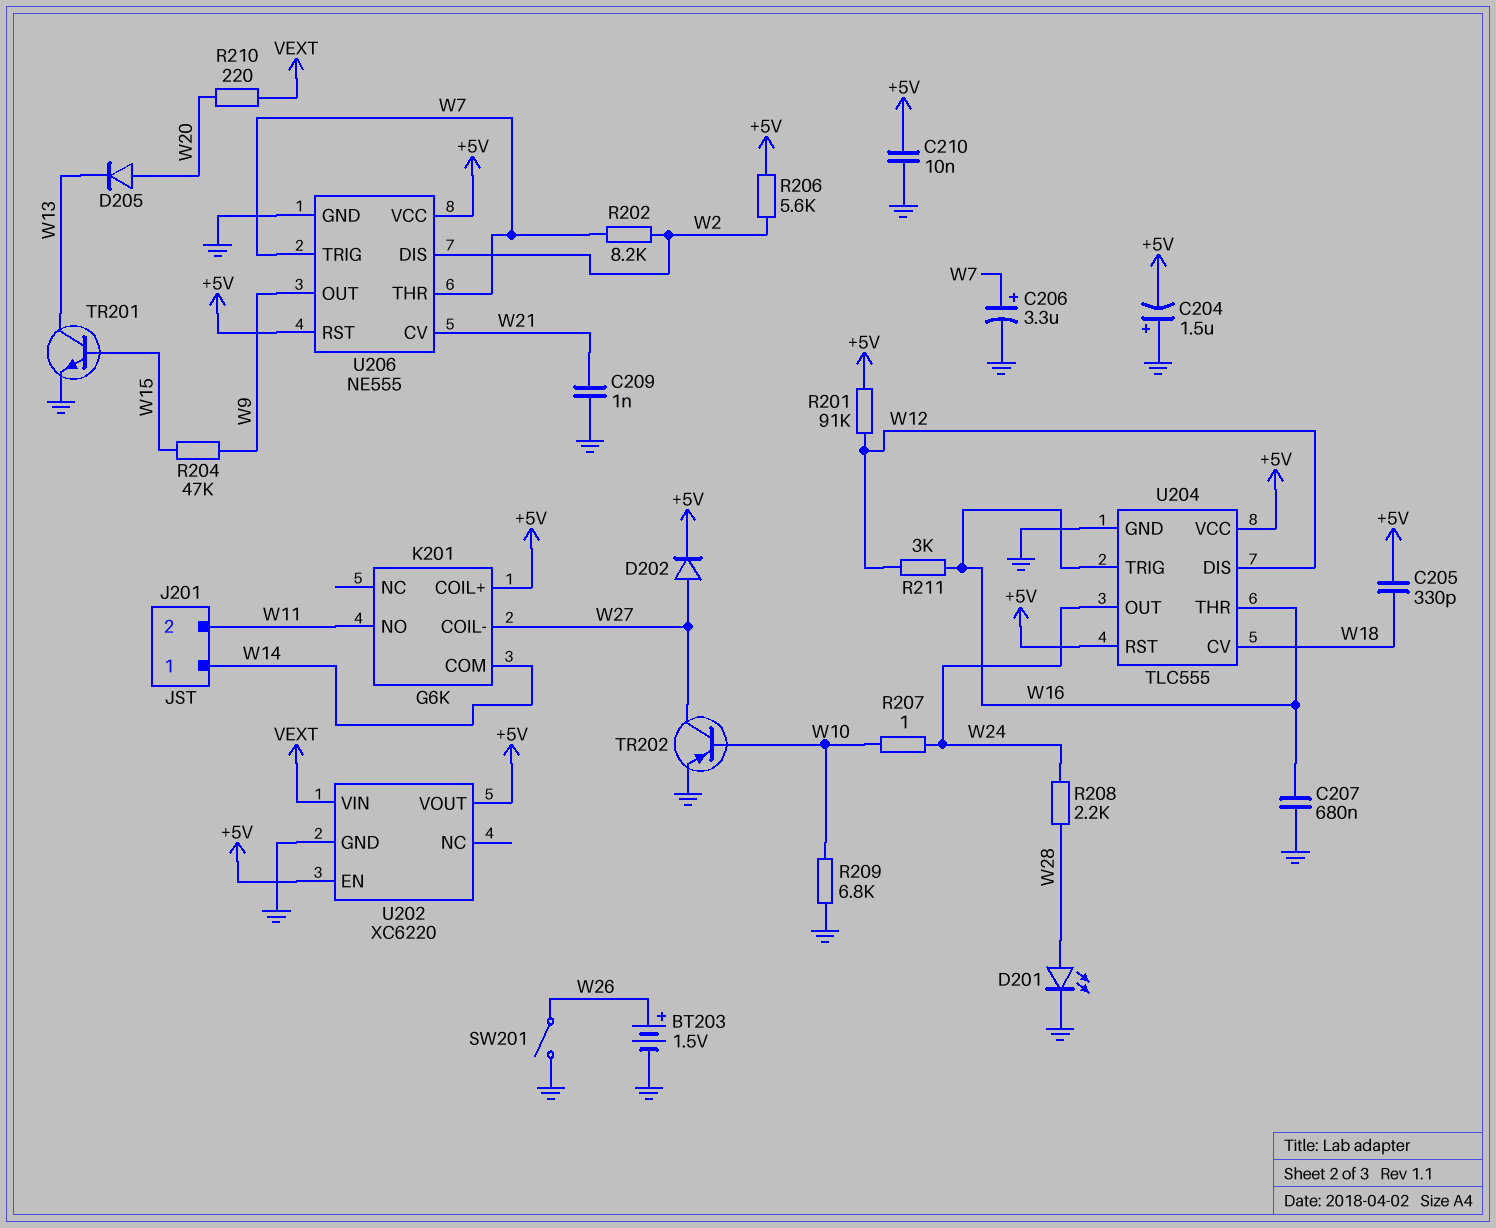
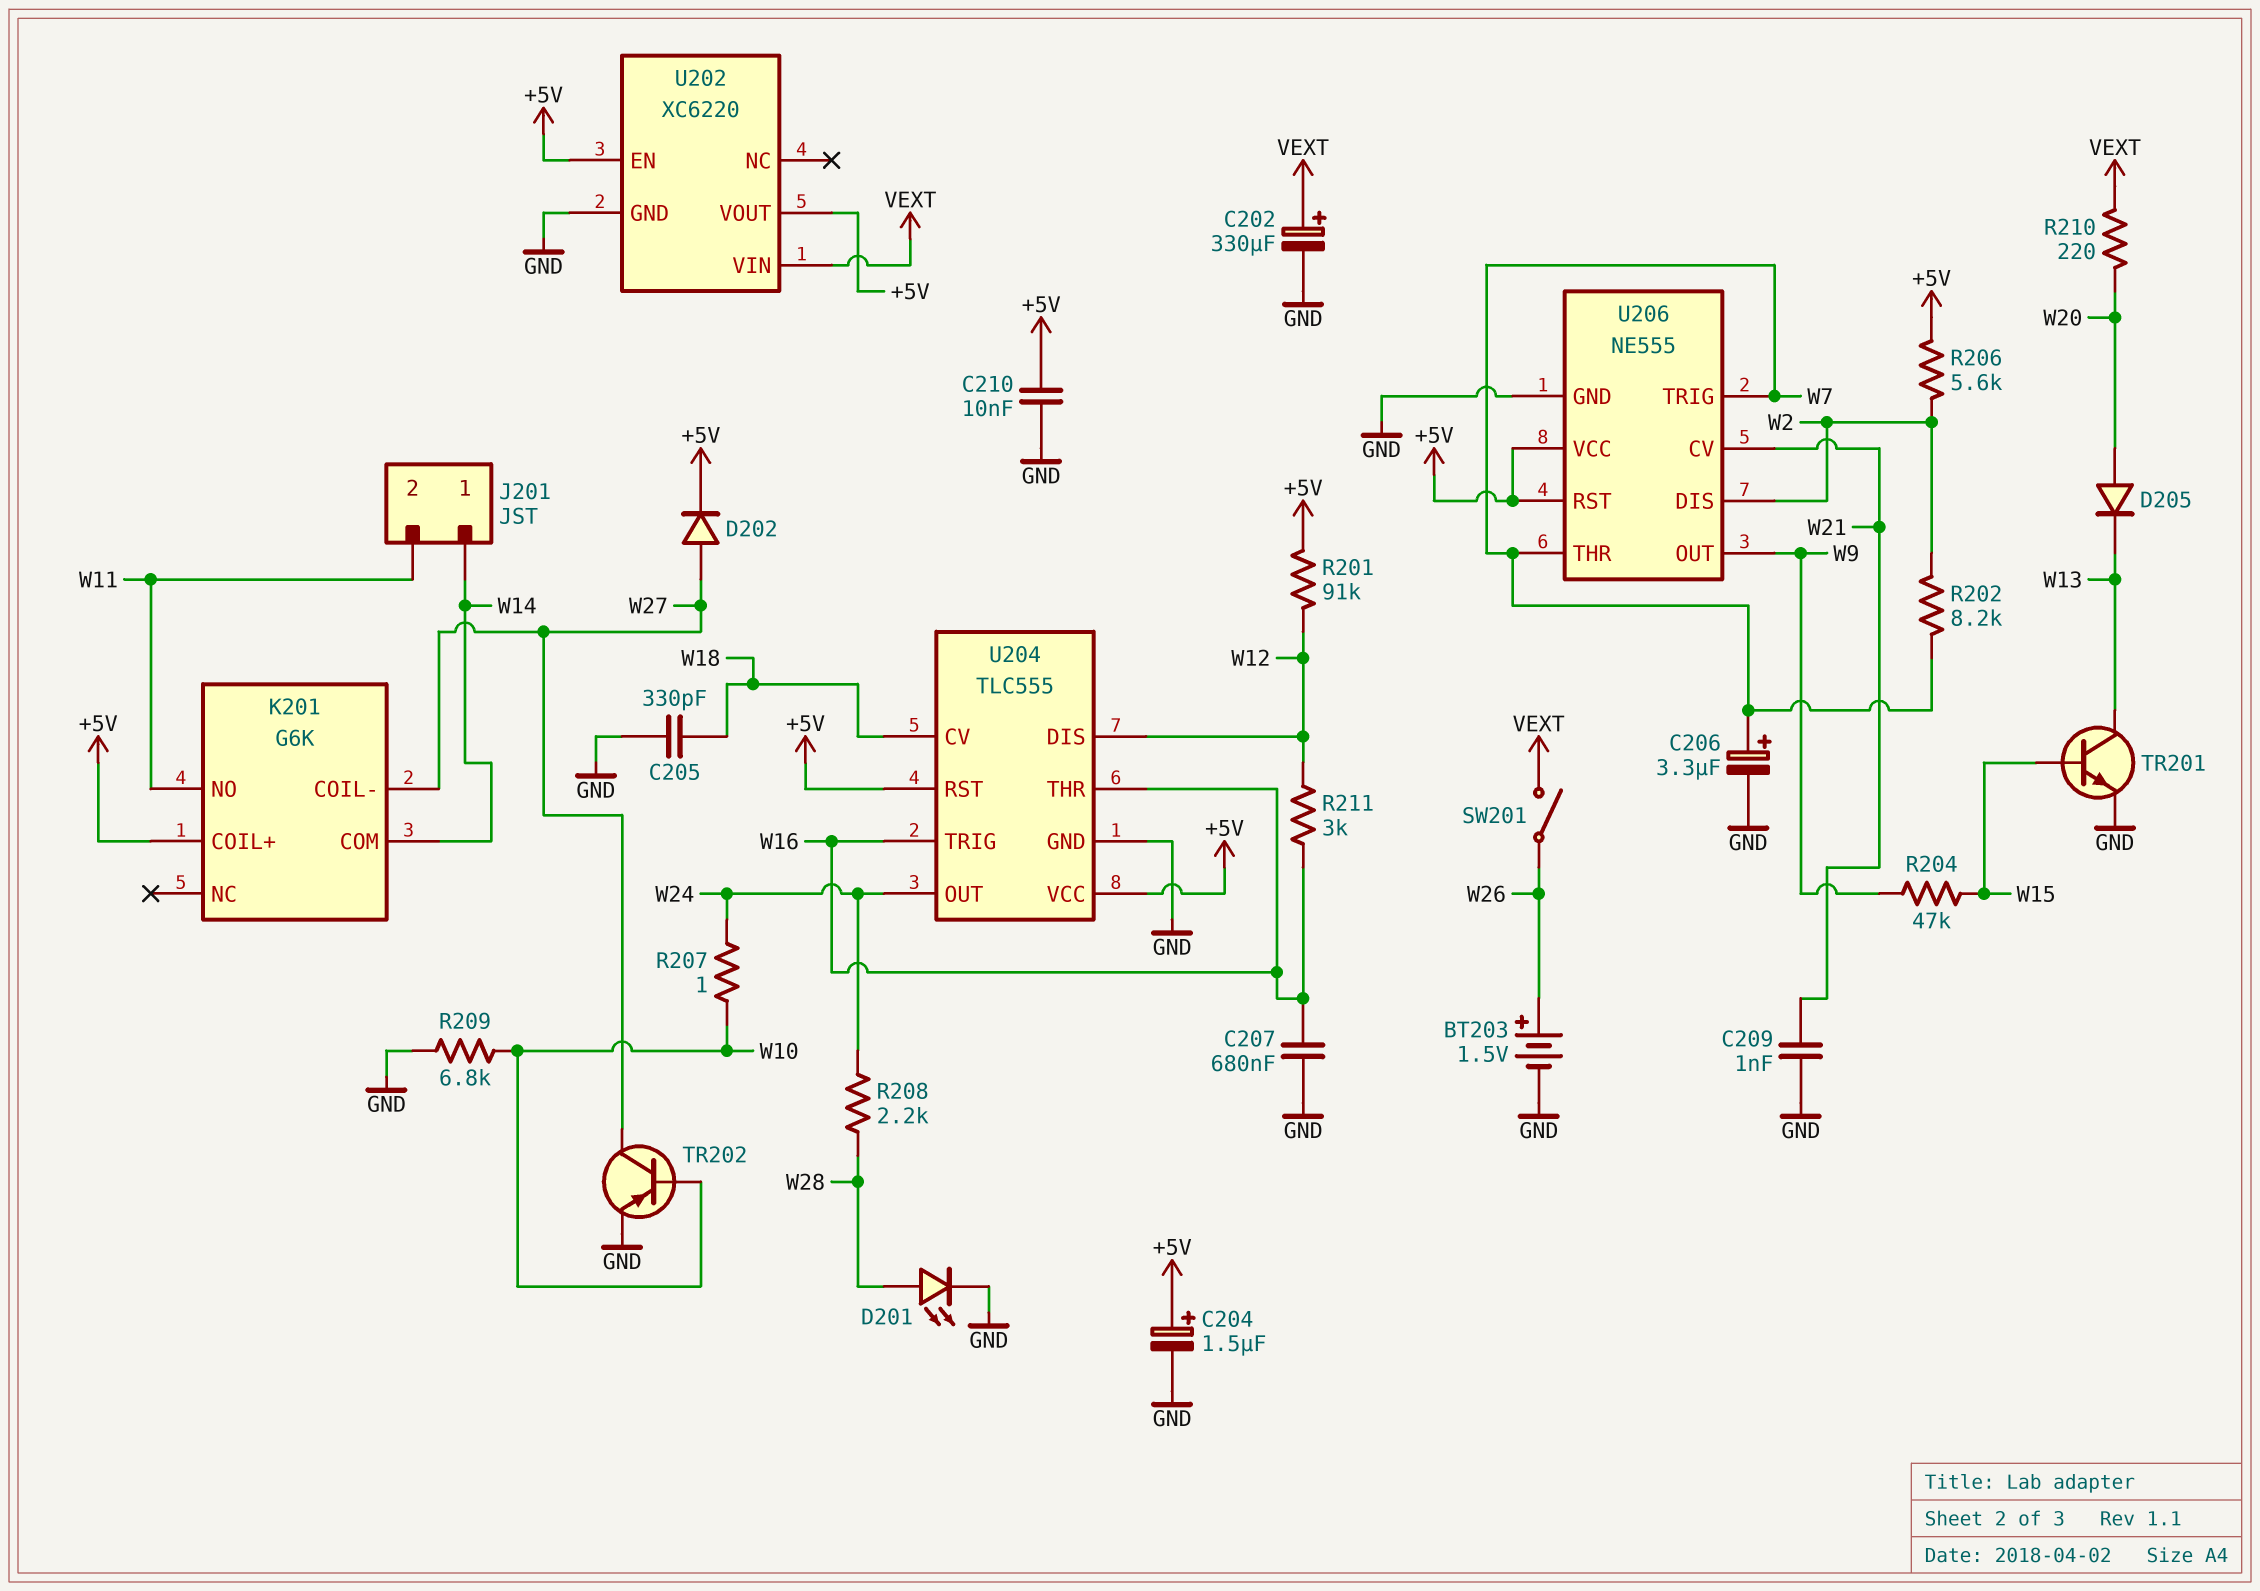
C202: none -> 330uF (plus VEXT, minus GND)
C204: 1.5uF (plus GND, minus +5V) -> 1.5uF (plus +5V, minus GND)
C205: 330pF (+5V, W18) -> 330pF (GND, W18)
SW201: switch (GND, W26) -> switch (VEXT, W26)

